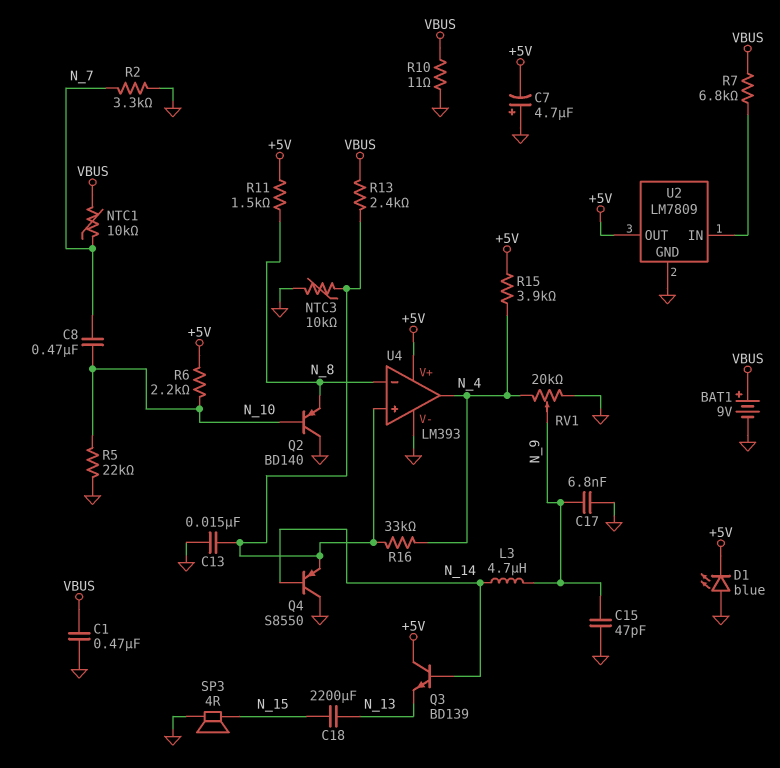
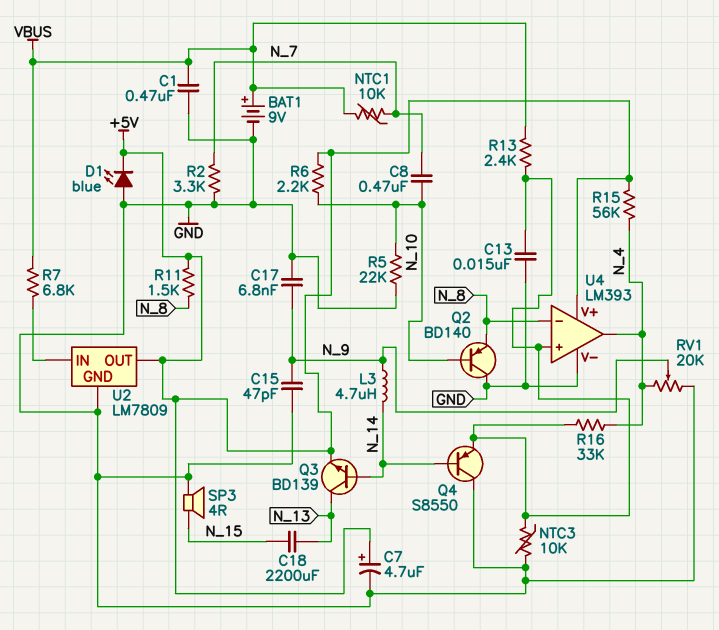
C7: 4.7uF (plus GND, minus +5V) -> 4.7uF (plus +5V, minus GND)
Q3: NPN BD139 (B N_14, C +5V, E N_13) -> NPN BD139 (B N_14, C N_13, E +5V)
R10: 11 (GND, VBUS) -> none
R15: 3.9k (+5V, N_4) -> 56k (+5V, N_4)

